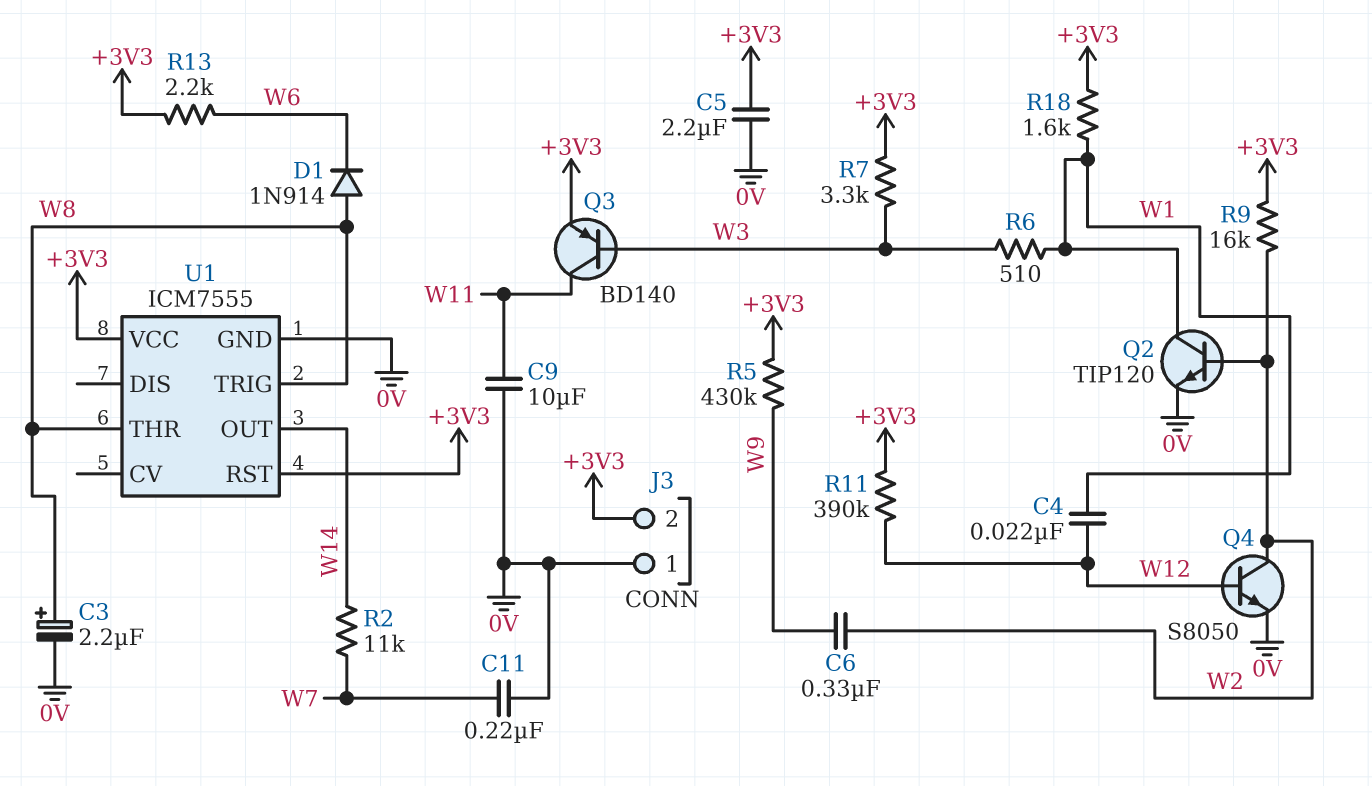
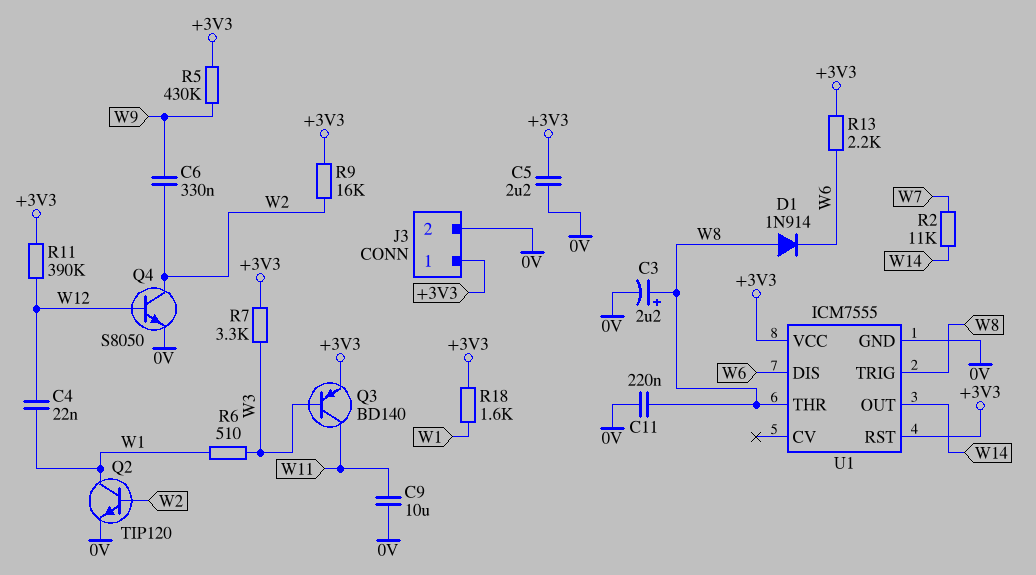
C11: 220nF (0V, W7) -> 220nF (0V, W8)
J3 pin 1: 0V -> +3V3
J3 pin 2: +3V3 -> 0V
U1 pin DIS: none -> W6

